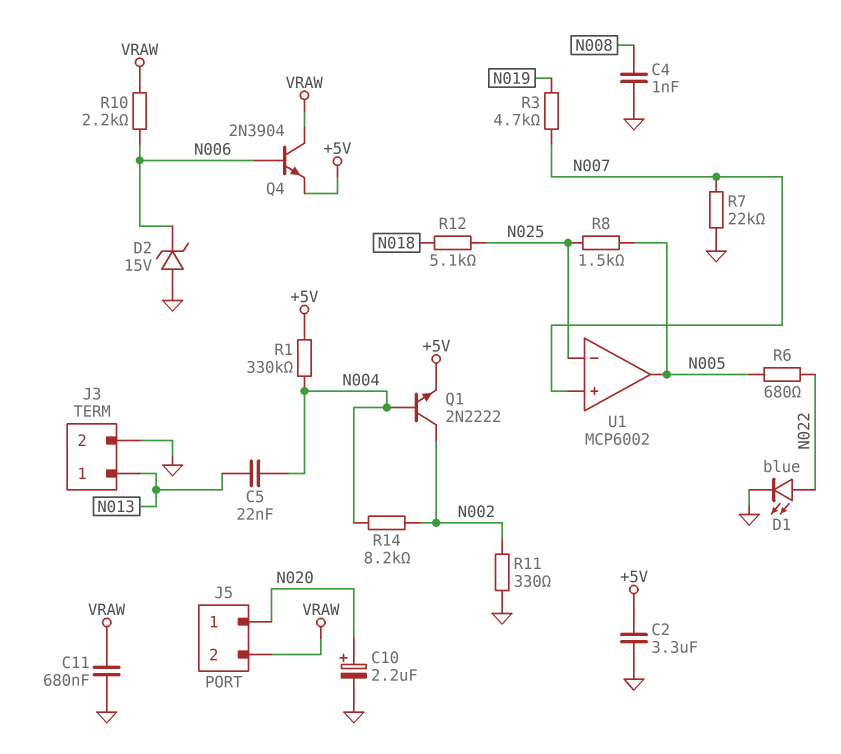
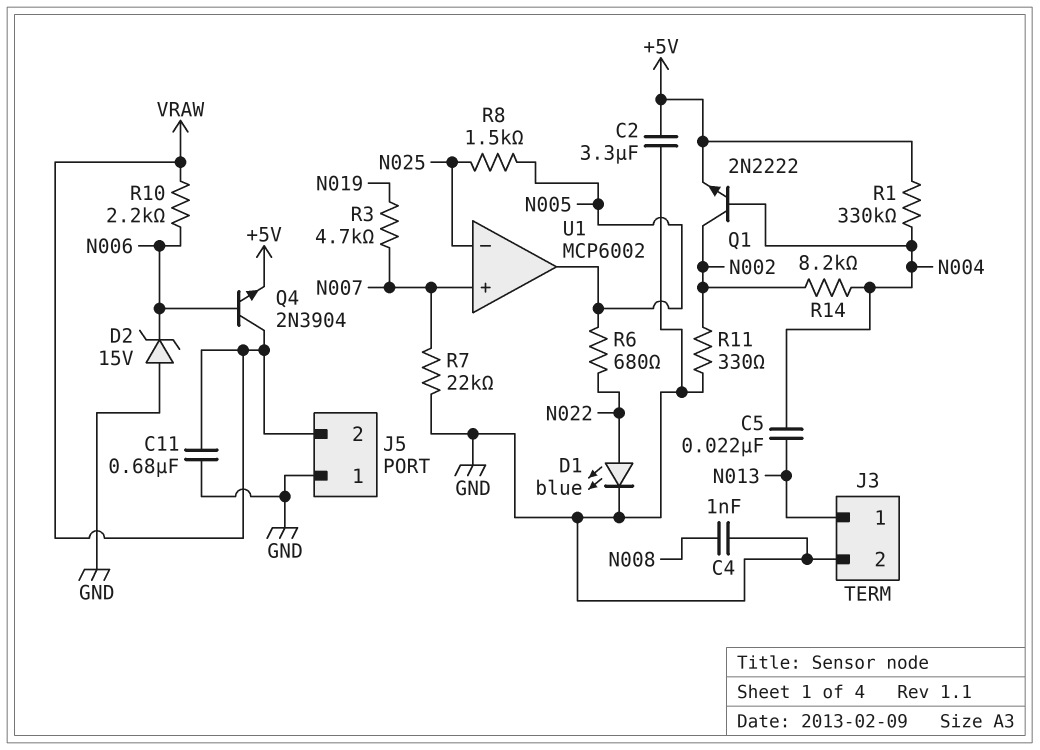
C10: 2.2uF (plus N020, minus GND) -> none
J5 pin 1: N020 -> GND
R12: 5.1k (N018, N025) -> none

